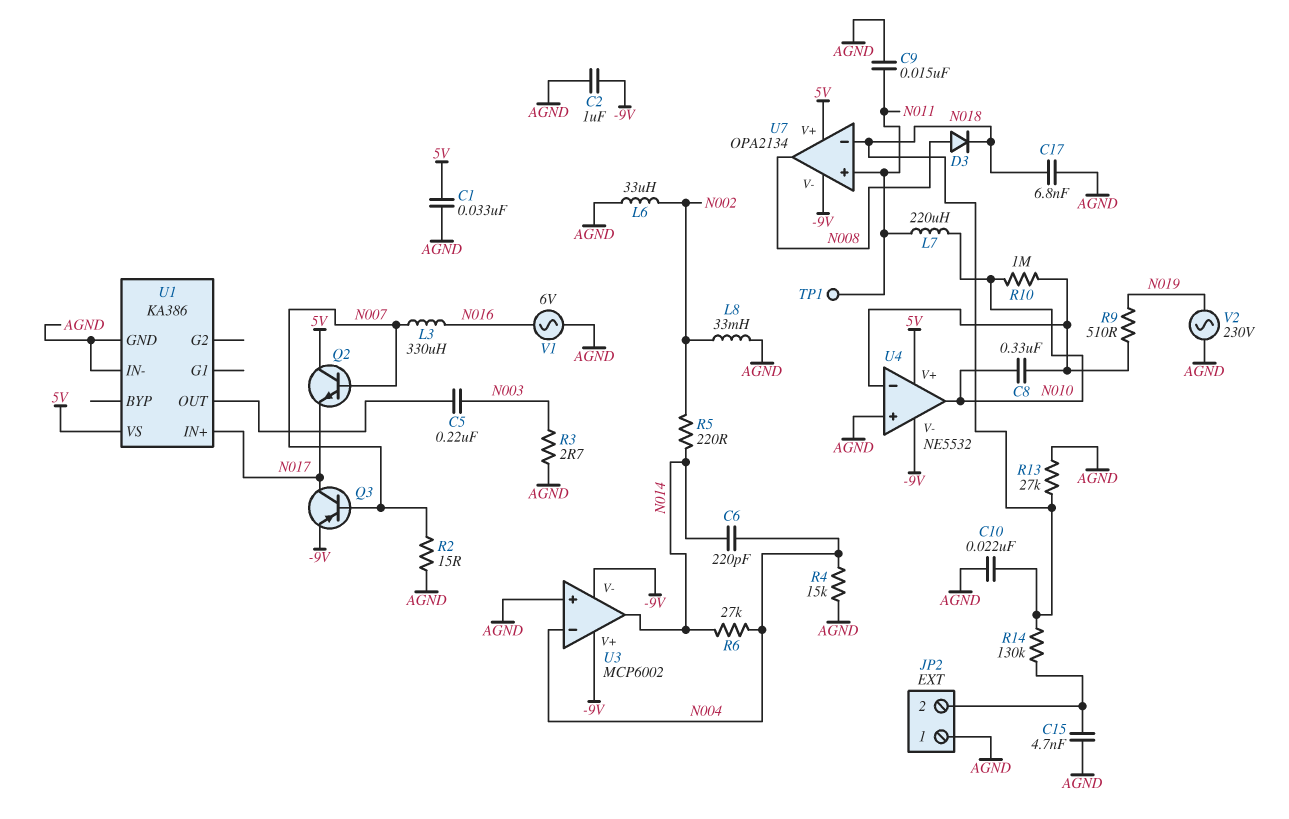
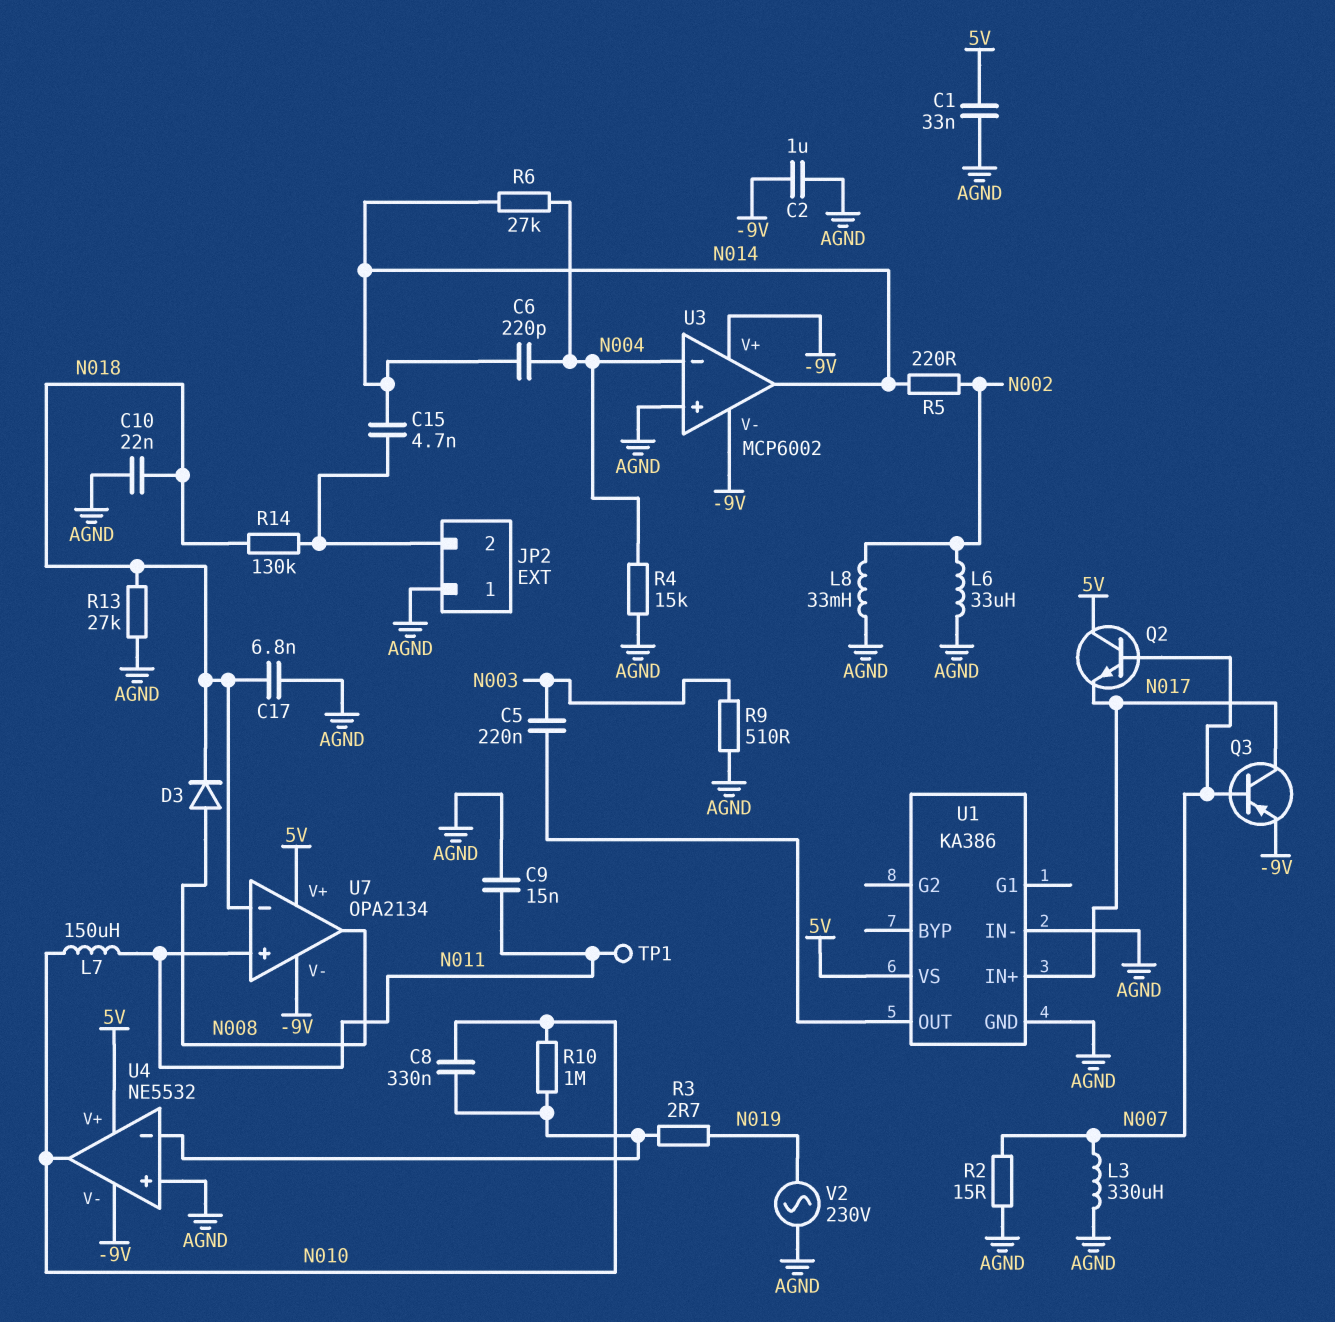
C15: 4.7nF (AGND, JP2/2) -> 4.7nF (JP2/2, N014)
L3: 330uH (N007, N016) -> 330uH (AGND, N007)
L7: 220uH (N010, N011) -> 150uH (N010, N011)
R3: 2.7 (AGND, N003) -> 2.7 (N019, U4/in-)
R9: 510 (N019, U4/in-) -> 510 (AGND, N003)
V1: AC 6V (AGND, N016) -> none

